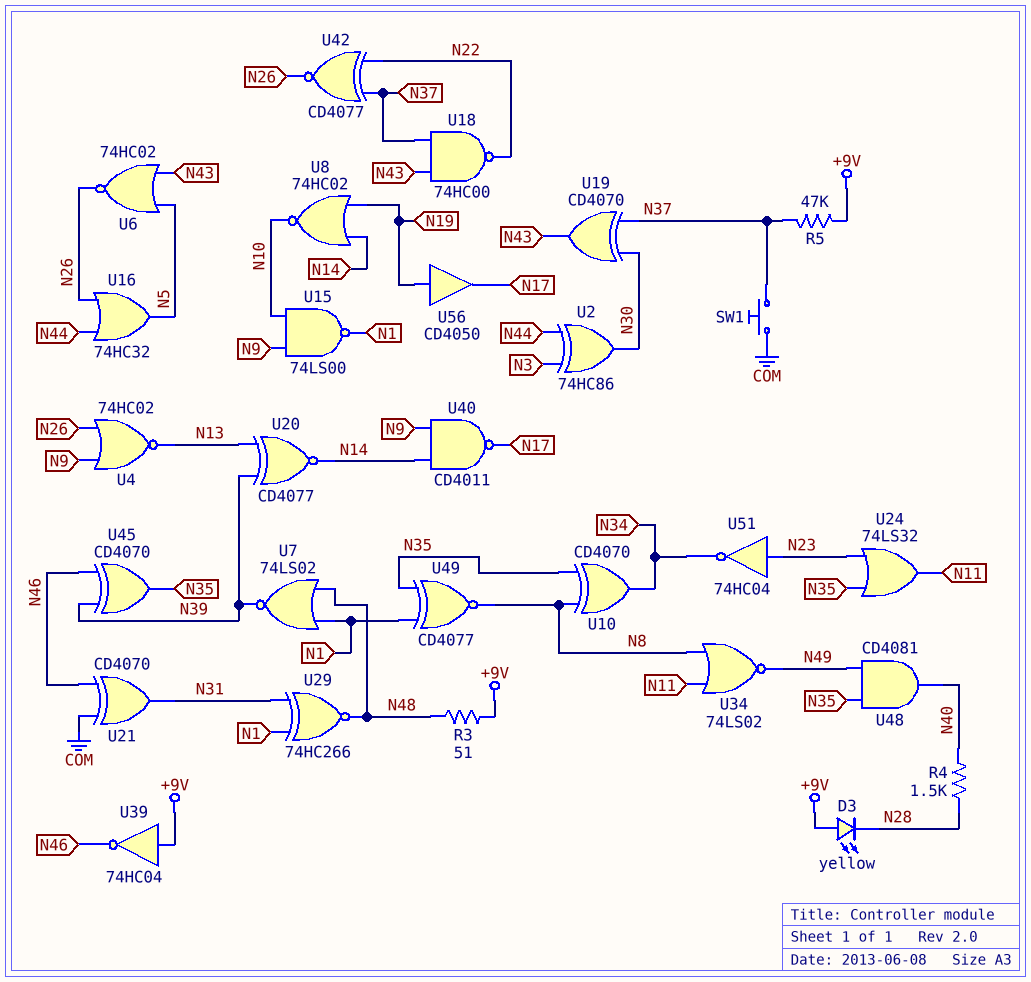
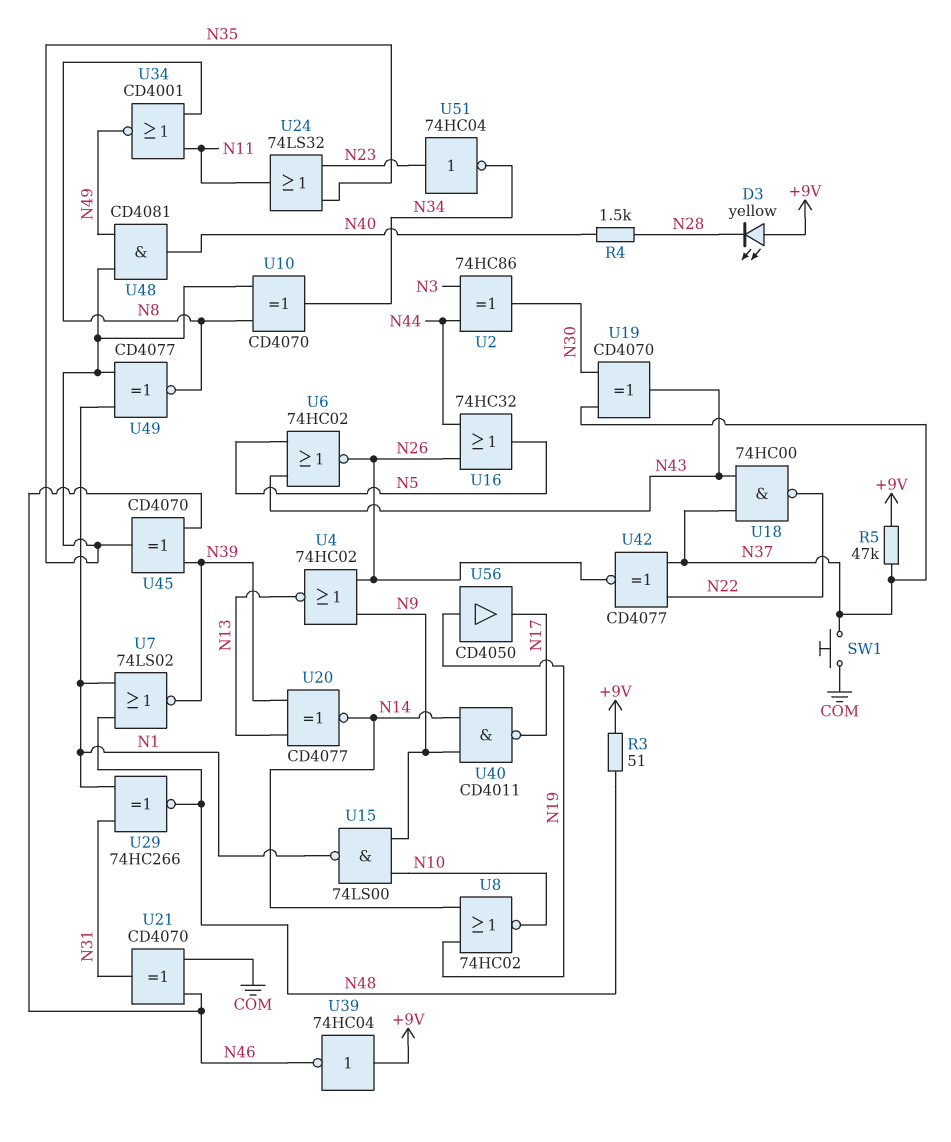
U34: NOR 74LS02 (in N8, in N11, out N49) -> NOR CD4001 (in N8, in N11, out N49)

